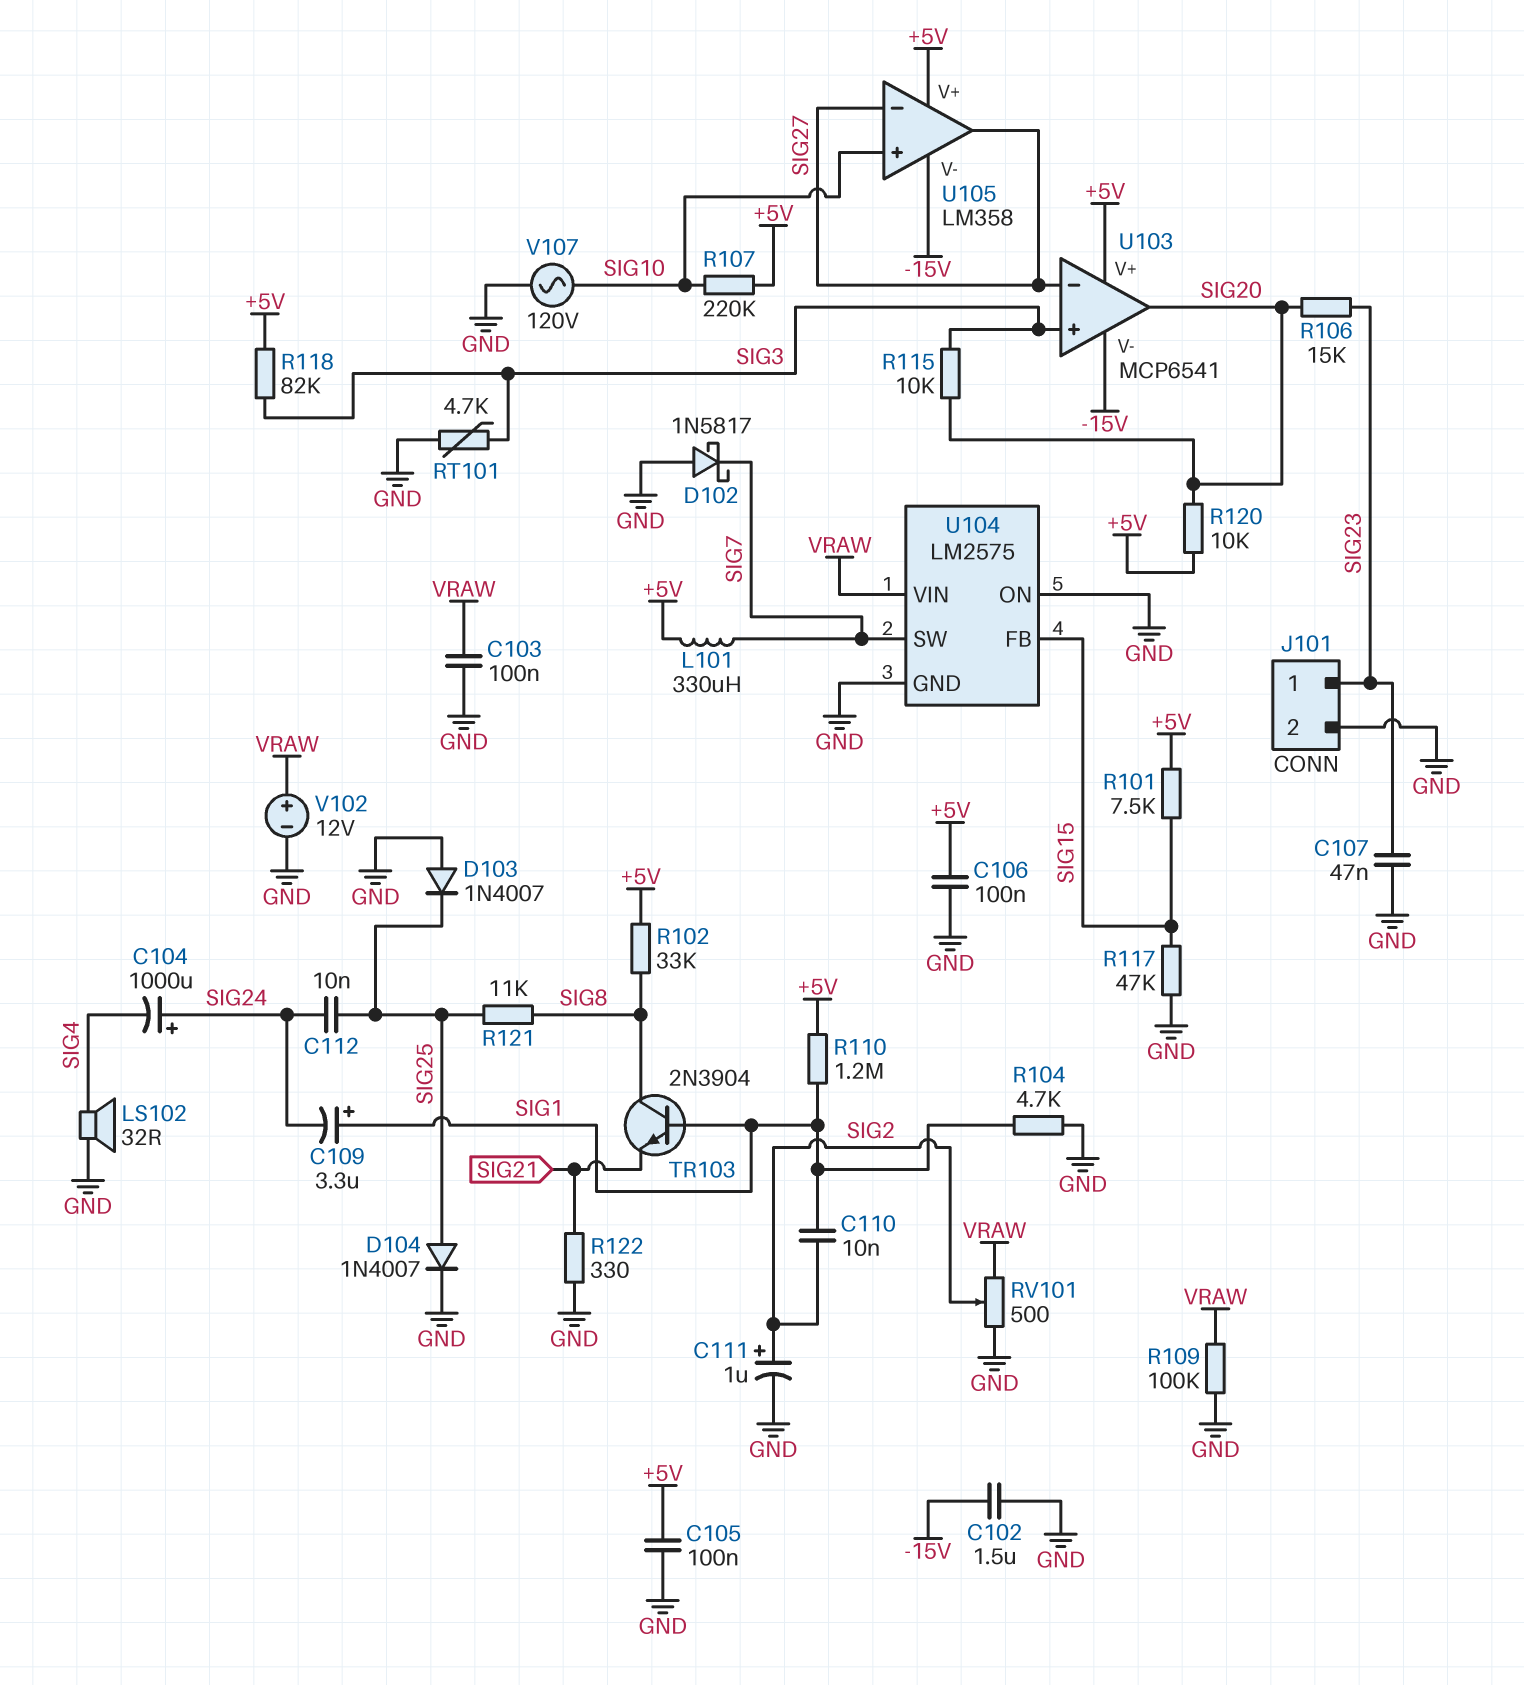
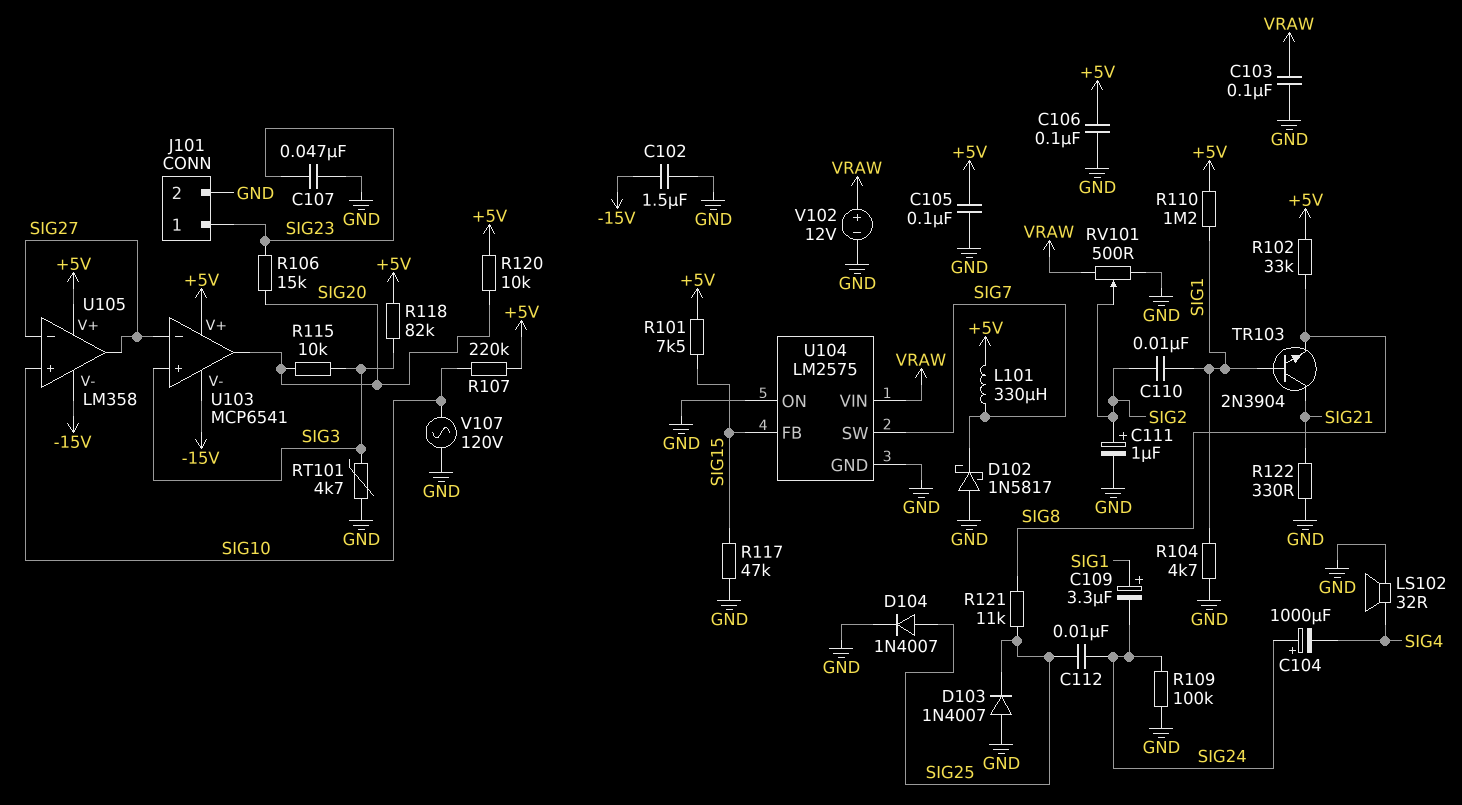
R109: 100k (GND, VRAW) -> 100k (GND, SIG24)
TR103: NPN 2N3904 (B SIG1, C SIG8, E SIG21) -> NPN 2N3904 (B SIG1, C SIG21, E SIG8)

